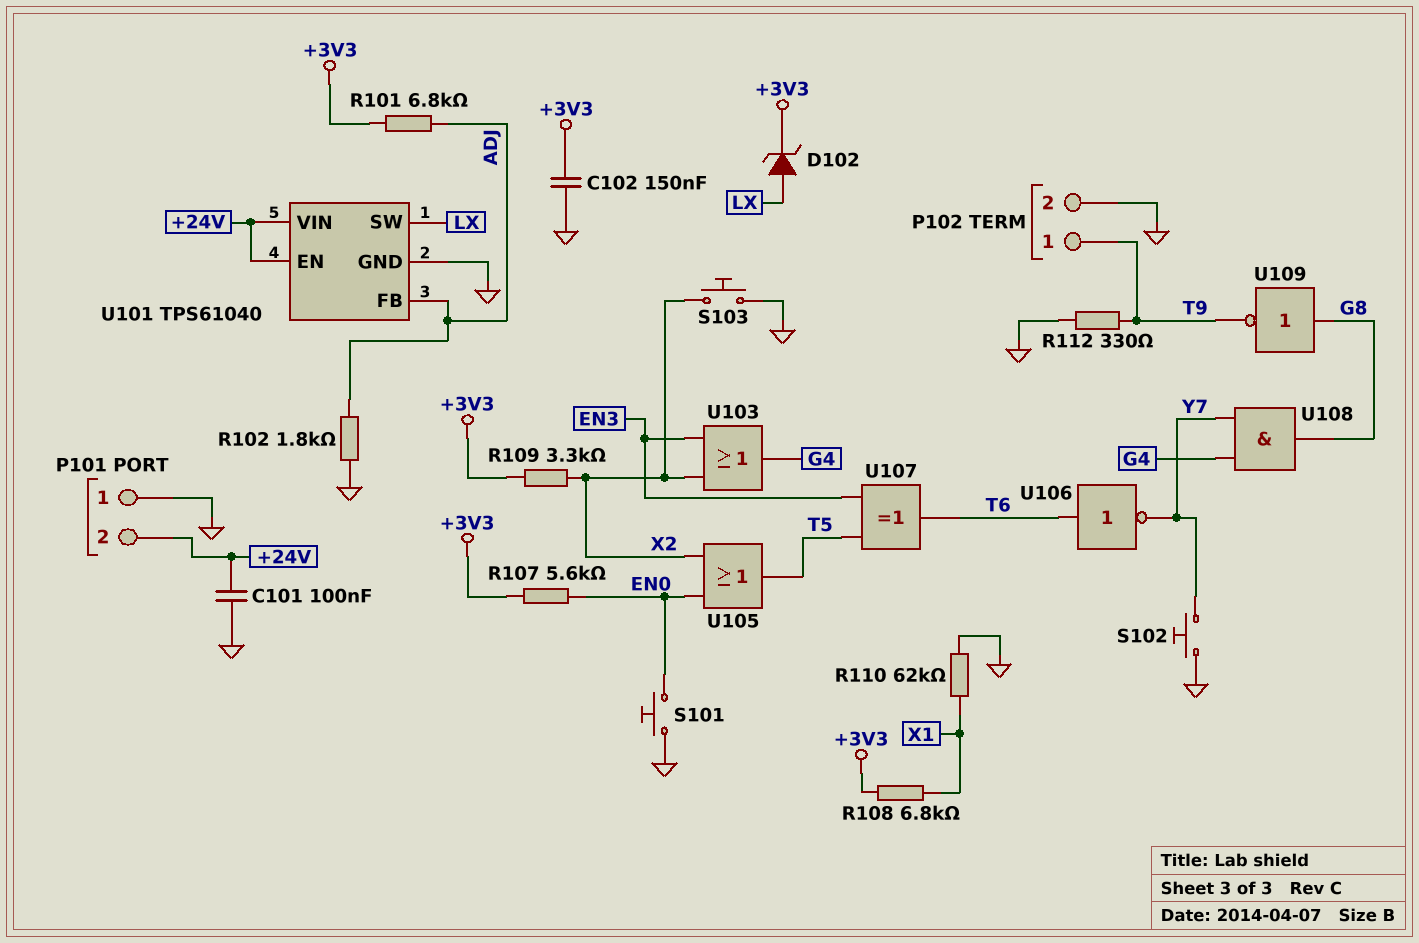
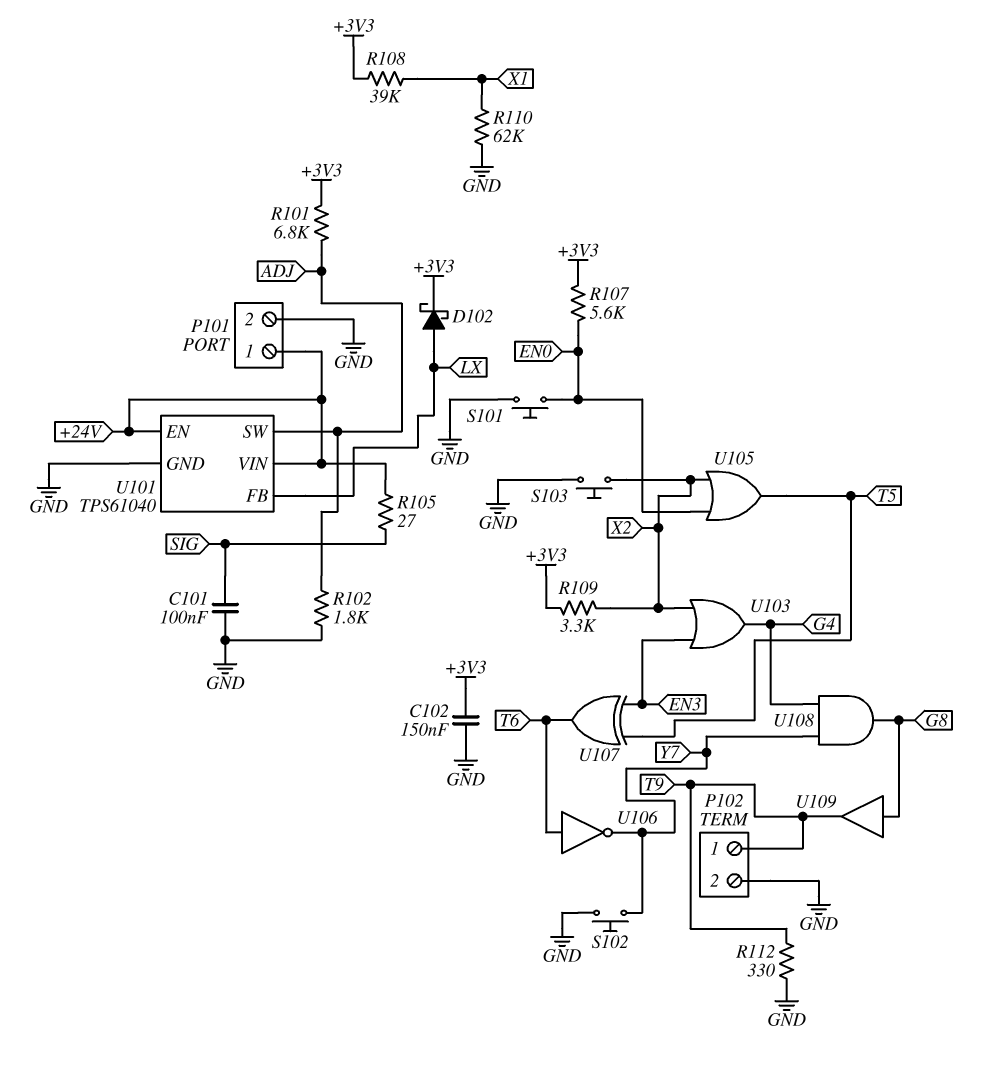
C101: 100nF (+24V, GND) -> 100nF (GND, SIG)
D102: zener (A LX, K +3V3) -> schottky (A LX, K +3V3)
P101 pin 1: GND -> +24V
P101 pin 2: +24V -> GND
R105: none -> 27 (+24V, SIG)
R108: 6.8k (+3V3, X1) -> 39k (+3V3, X1)
U101 pin FB: ADJ -> LX
U101 pin SW: LX -> ADJ
U109: NOT (in G8, out T9) -> buffer (in G8, out T9)

